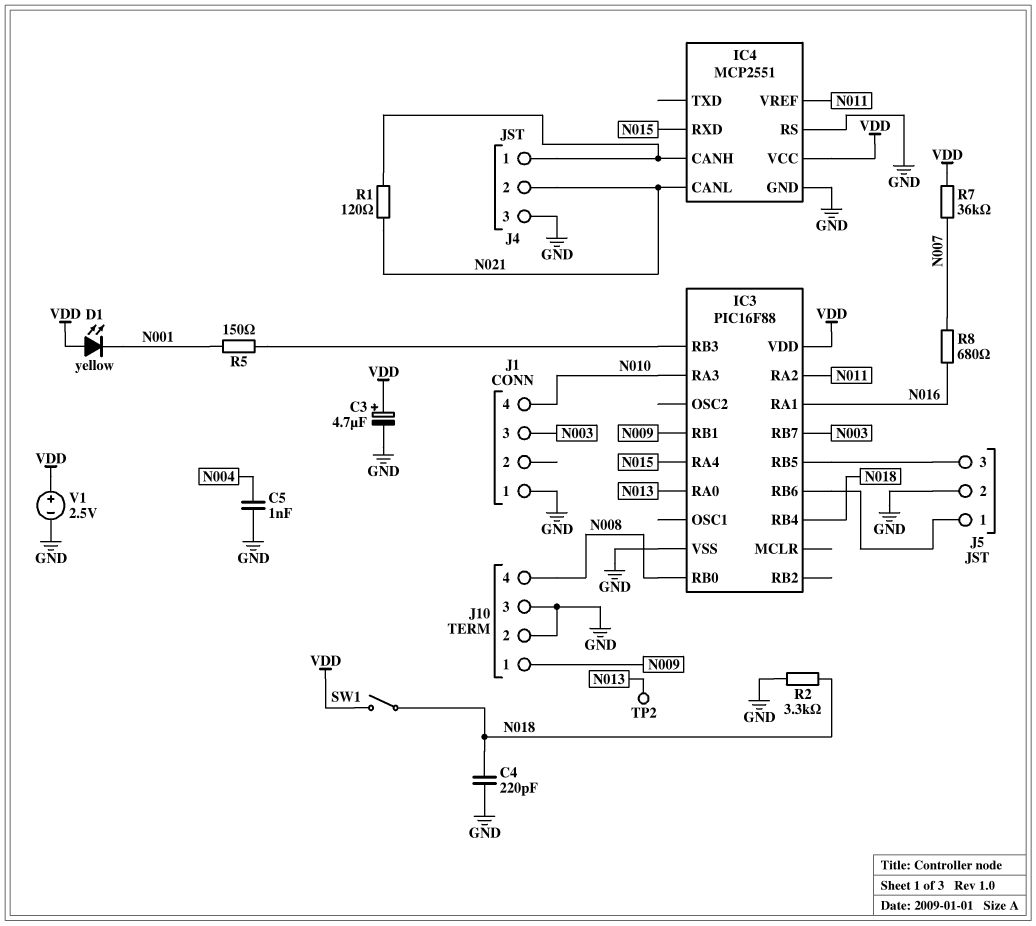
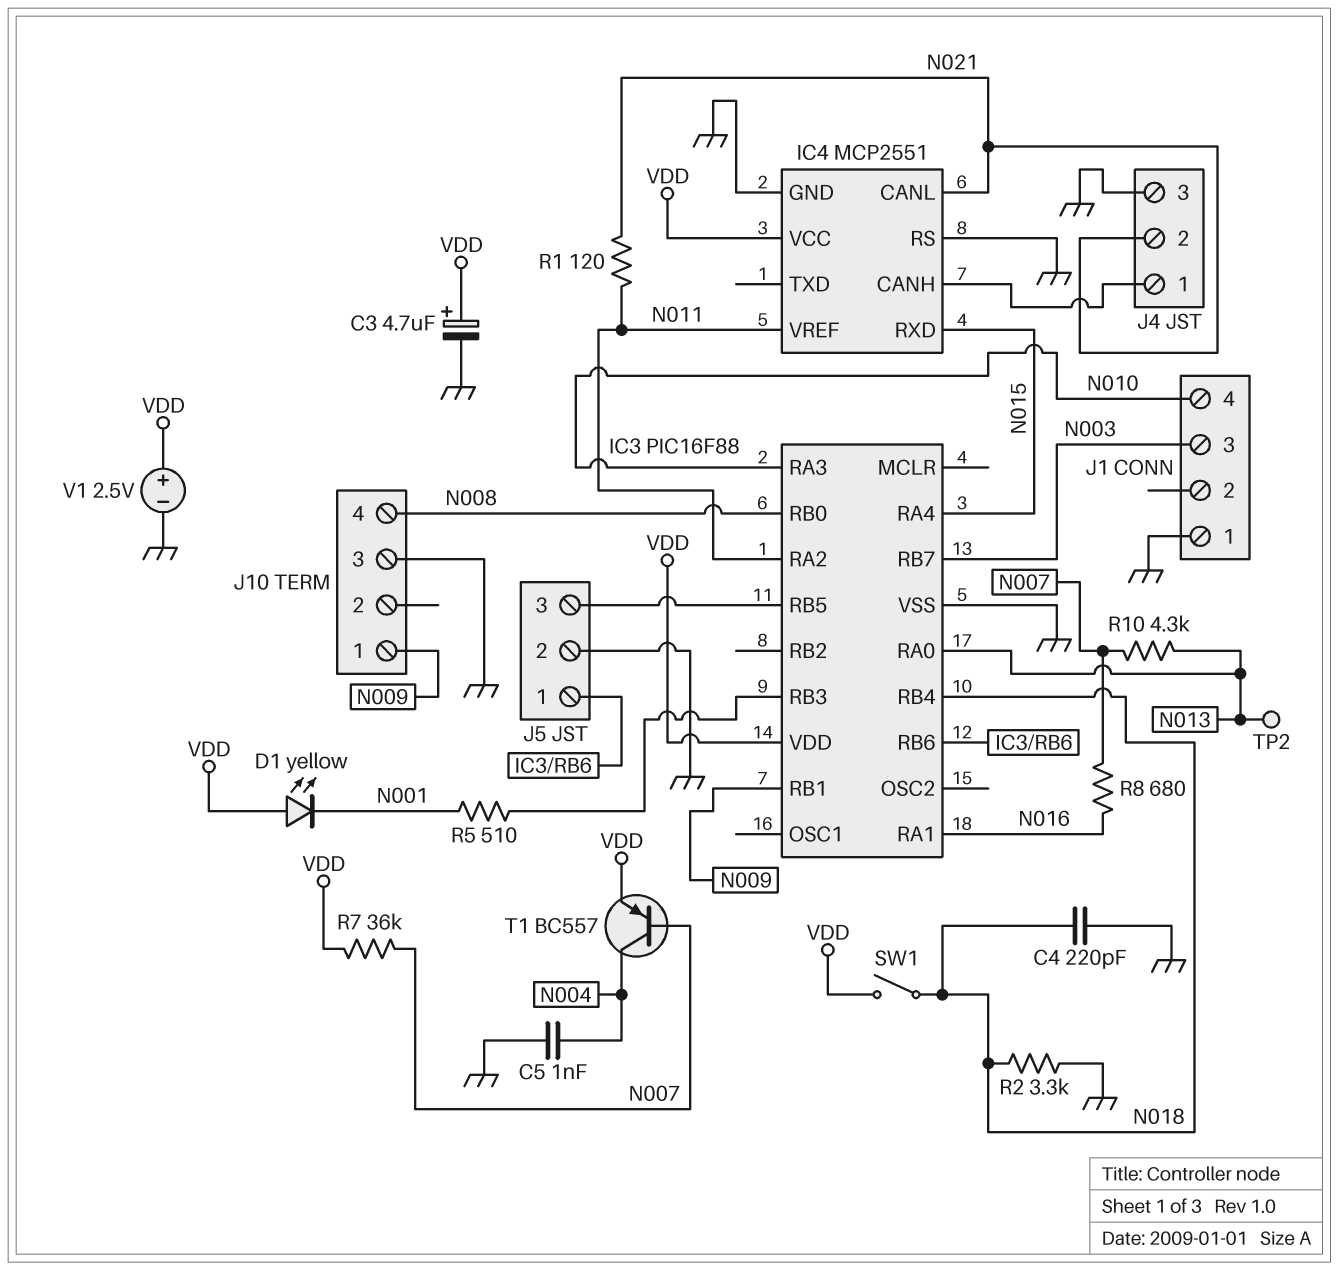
J10 pin 2: GND -> none
R1: 120 (IC4/CANH, N021) -> 120 (N011, N021)
R5: 150 (IC3/RB3, N001) -> 510 (IC3/RB3, N001)
R10: none -> 4.3k (N007, N013)
T1: none -> PNP BC557 (B N007, C N004, E VDD)

